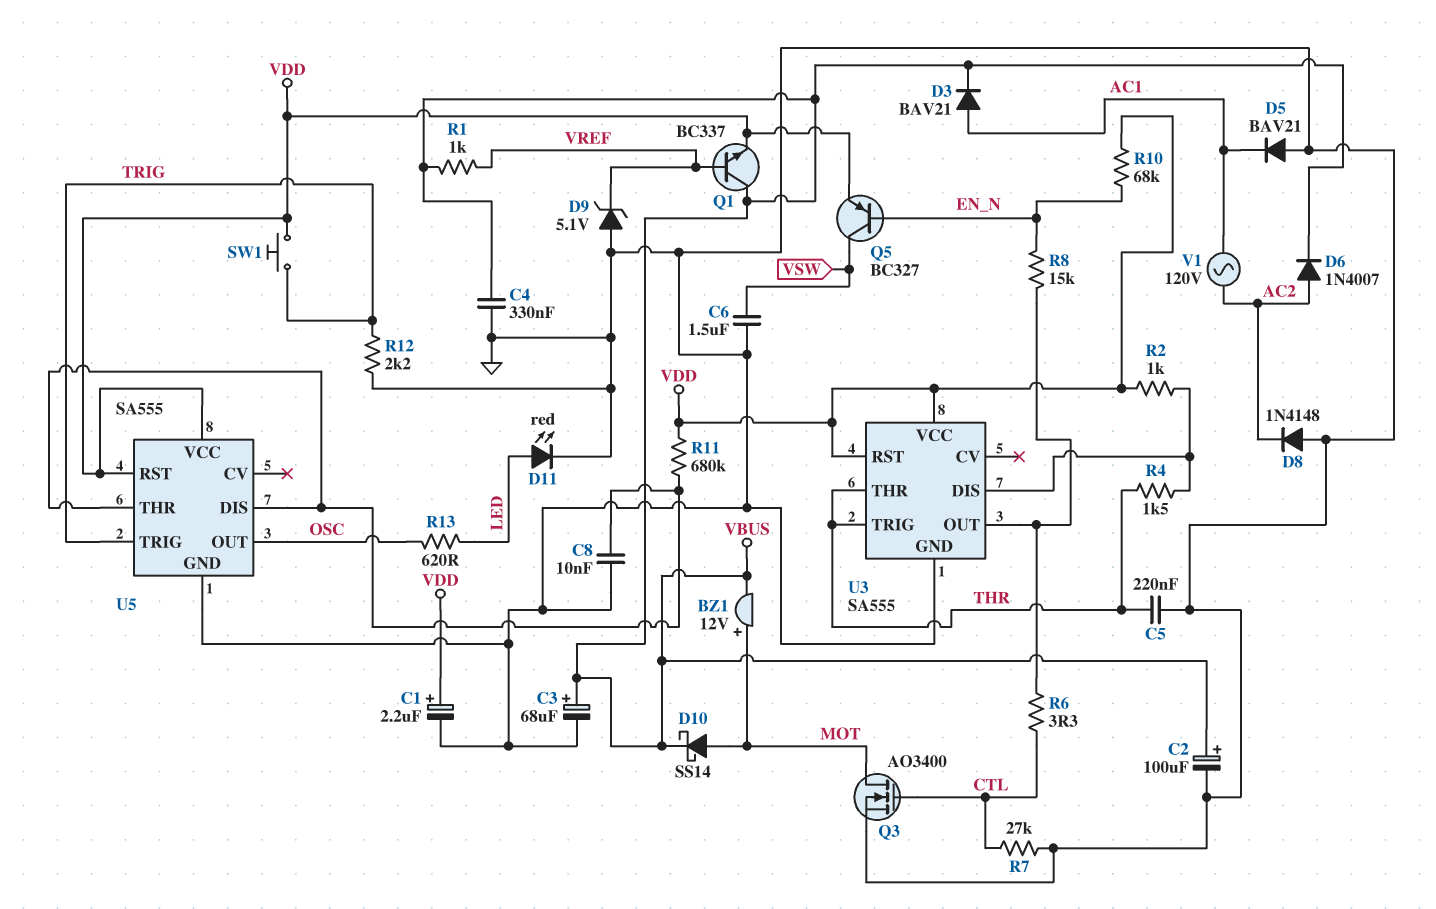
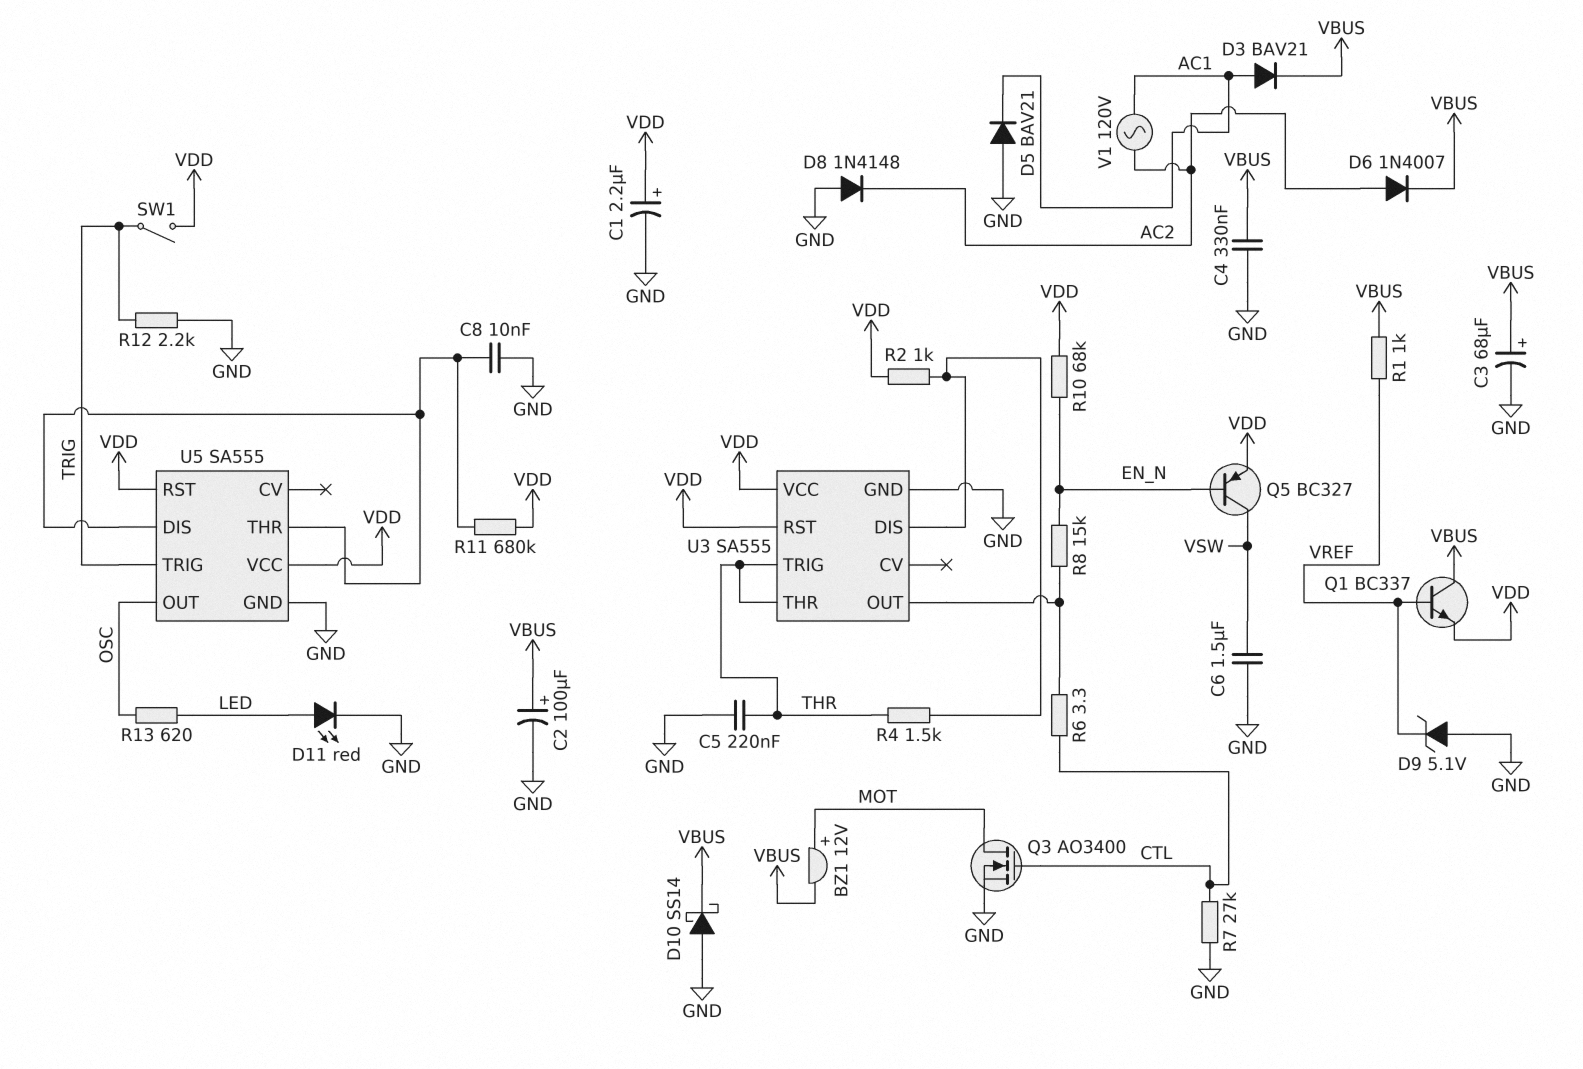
D10: schottky SS14 (A MOT, K VBUS) -> schottky SS14 (A GND, K VBUS)
SW1: button (TRIG, VDD) -> switch (TRIG, VDD)

